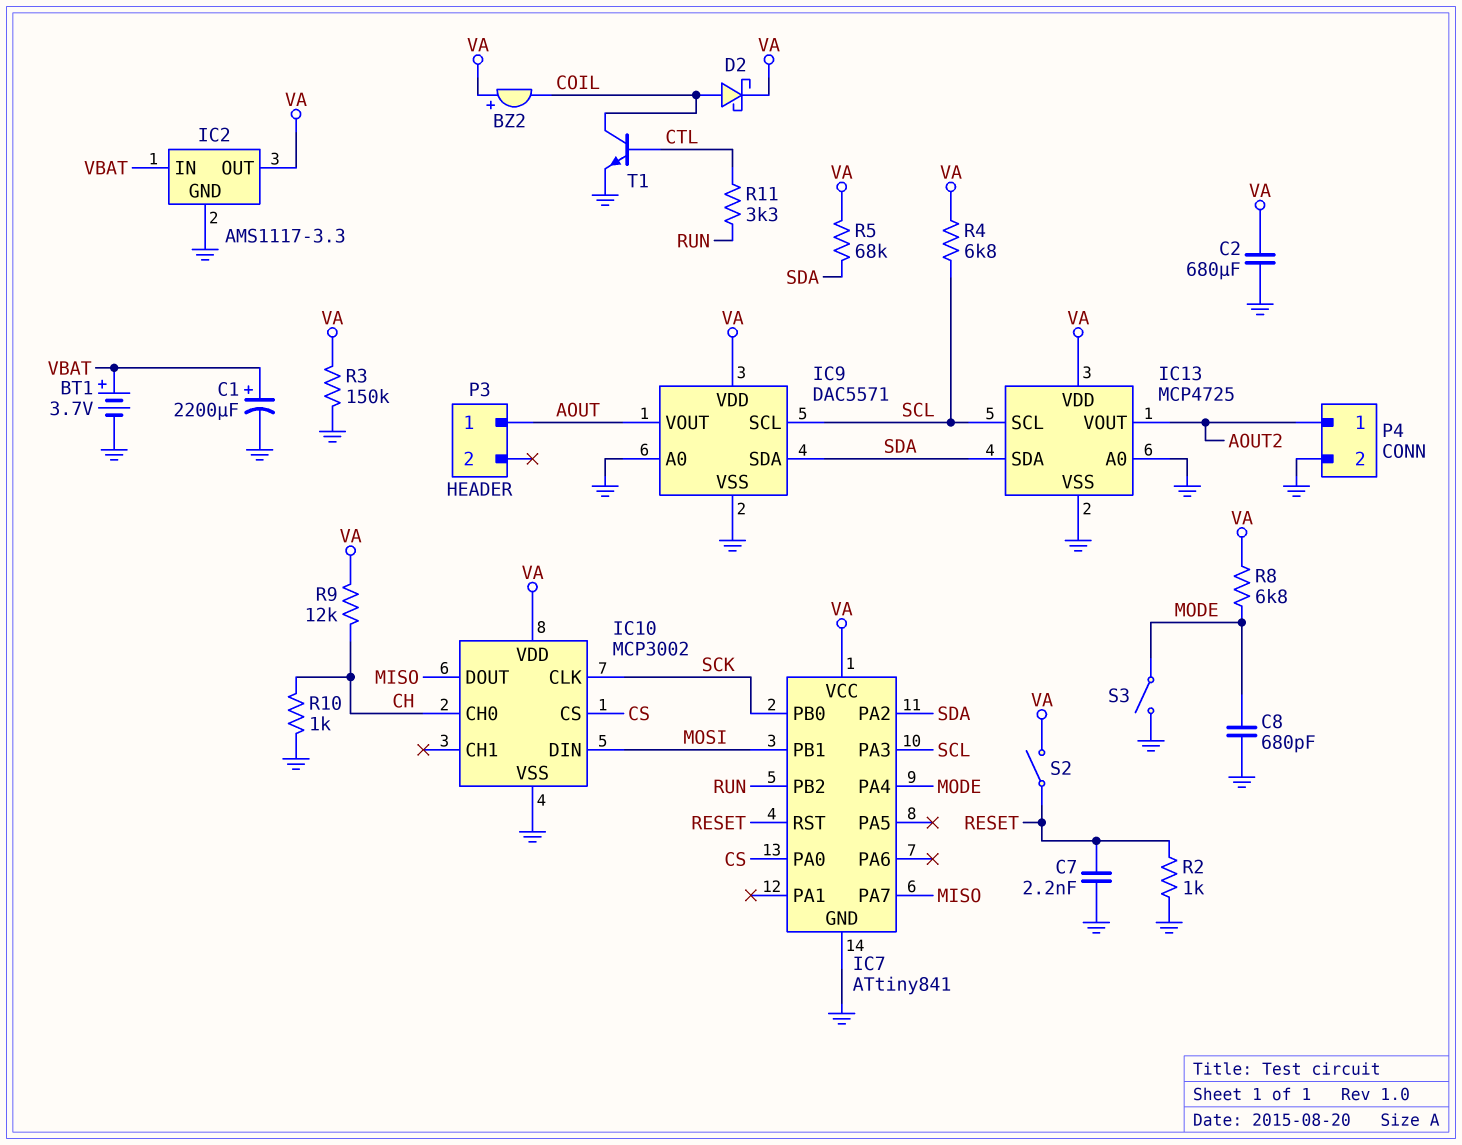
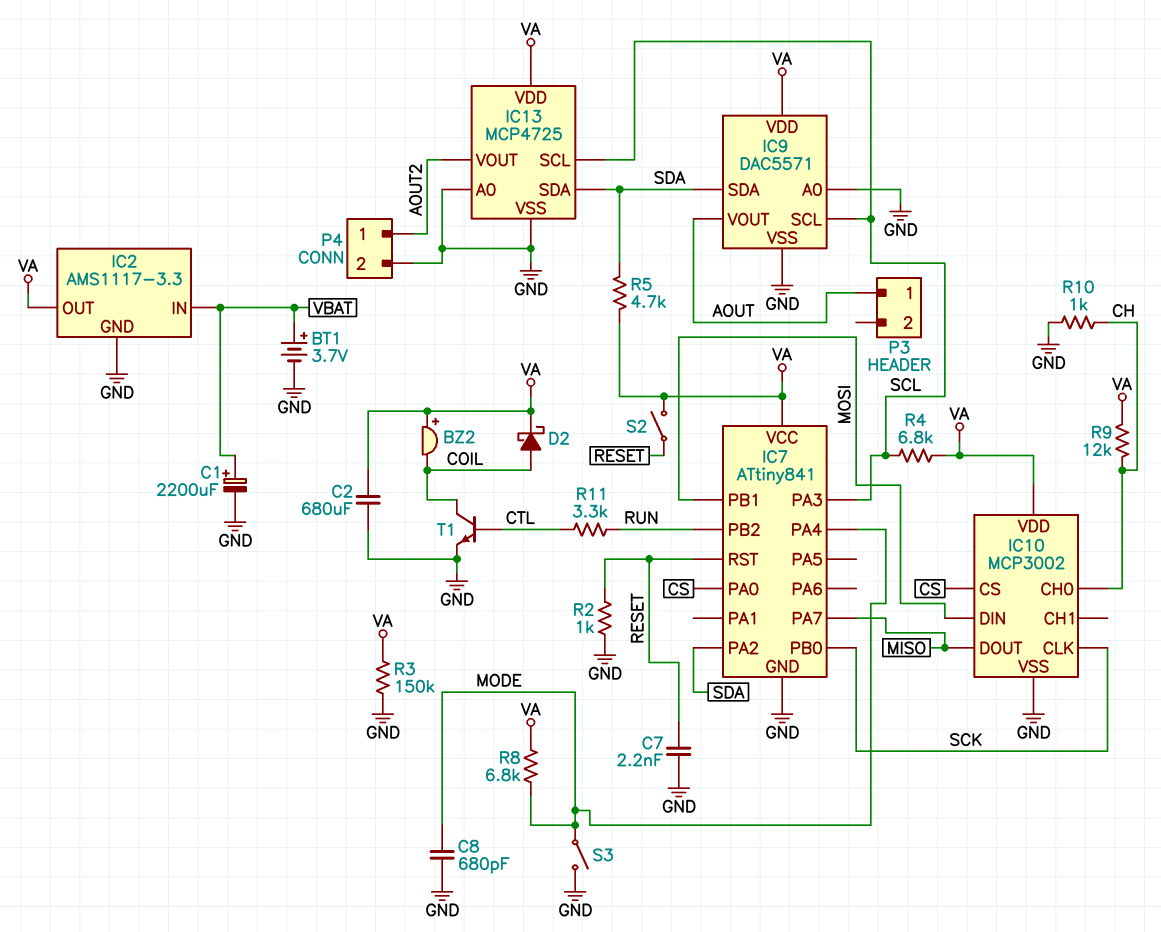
R5: 68k (SDA, VA) -> 4.7k (SDA, VA)

